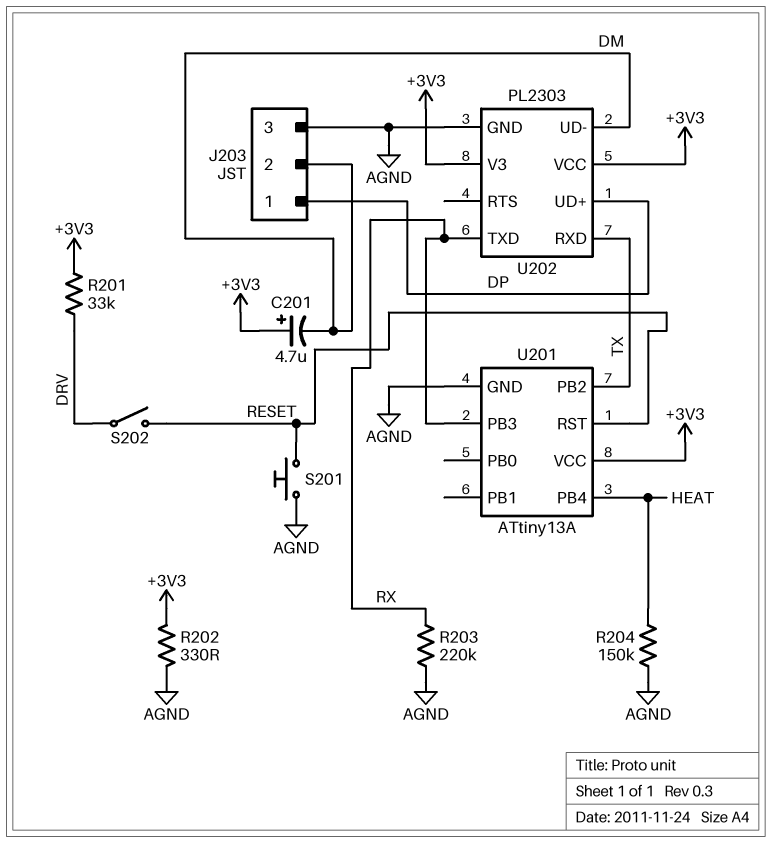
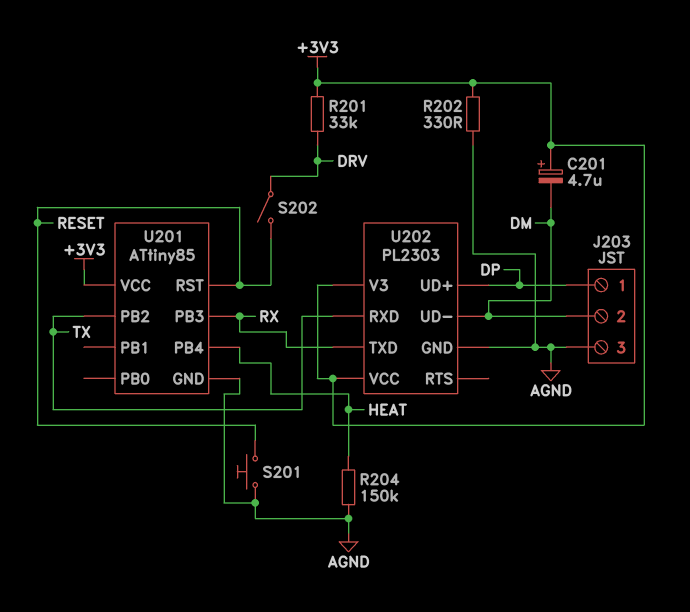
R203: 220k (AGND, RX) -> none
U201: ATtiny13A -> ATtiny85

